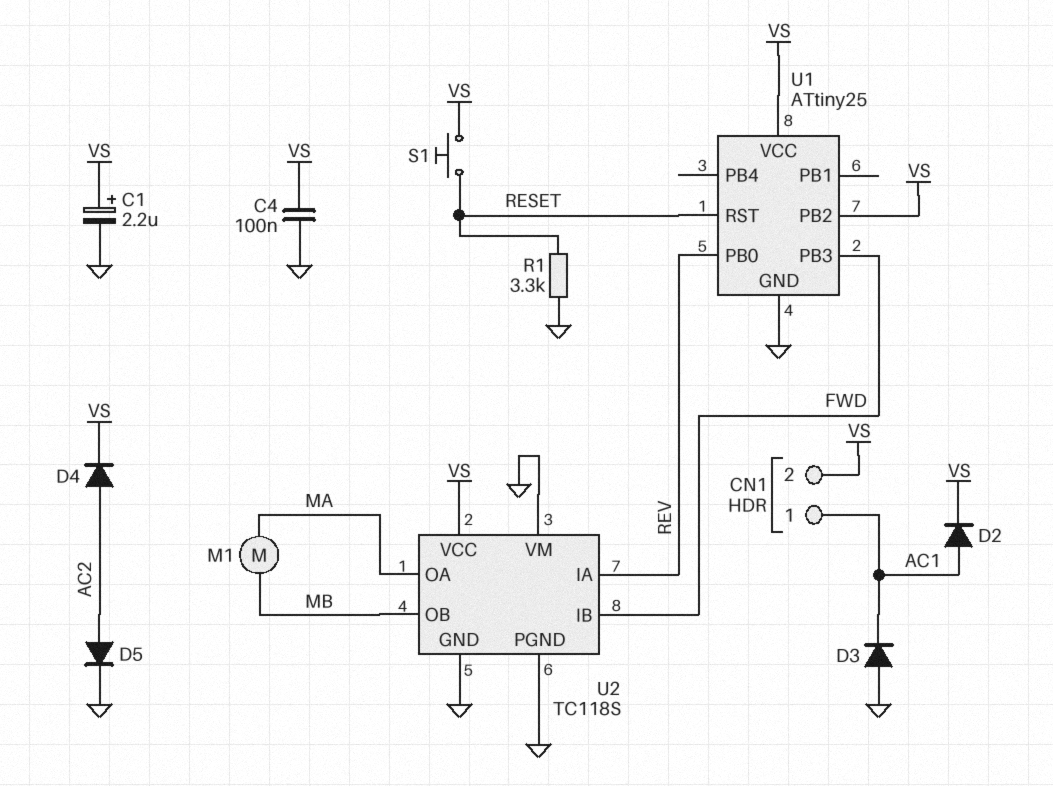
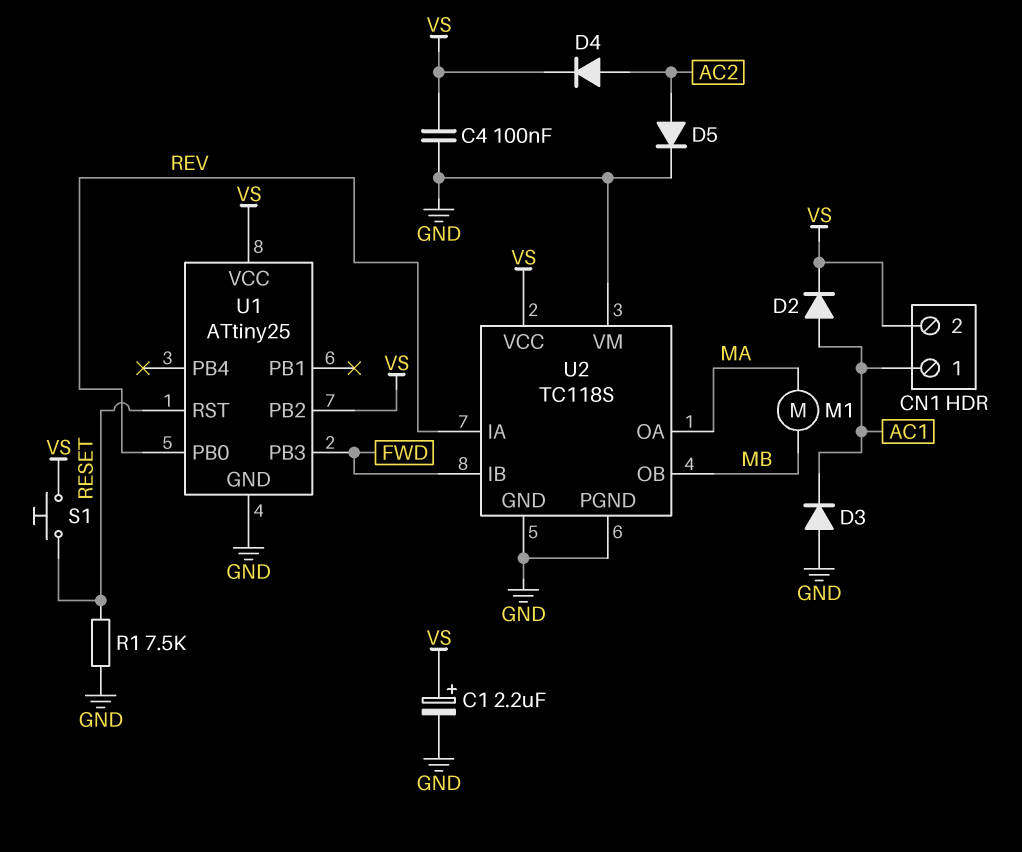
R1: 3.3k (GND, RESET) -> 7.5k (GND, RESET)

